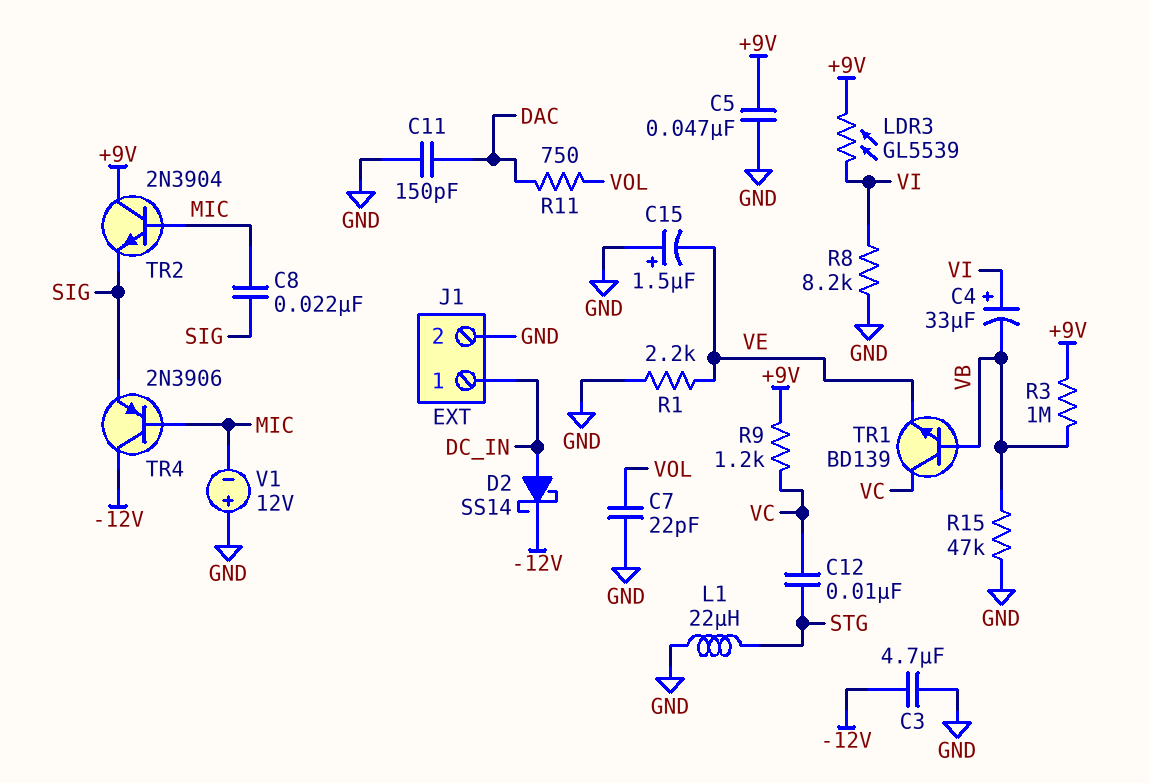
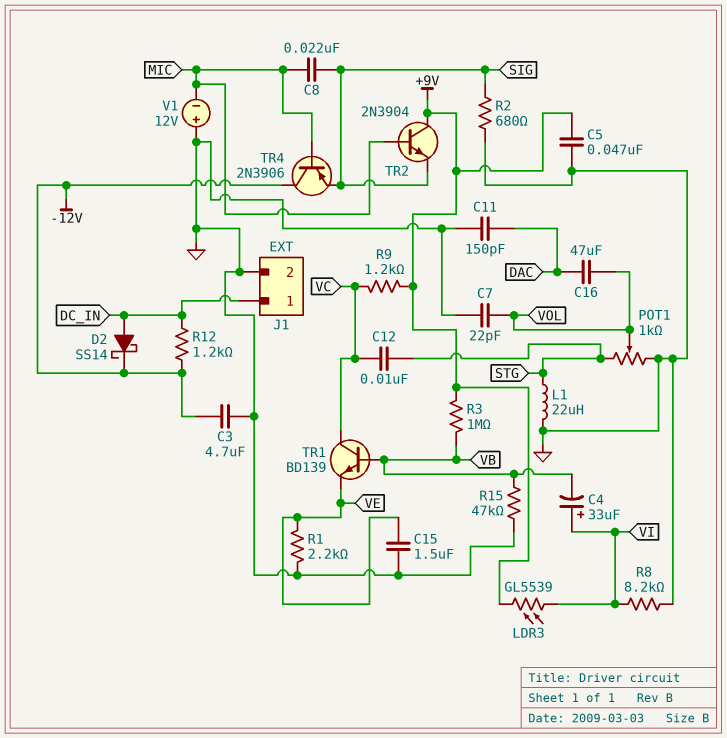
C15: 1.5uF (plus GND, minus VE) -> 1.5uF (GND, VE)
C16: none -> 47uF (DAC, VOL)
POT1: none -> 1k (GND, STG, wiper VOL)
R2: none -> 680 (GND, SIG)
R11: 750 (DAC, VOL) -> none
R12: none -> 1.2k (-12V, DC_IN)

